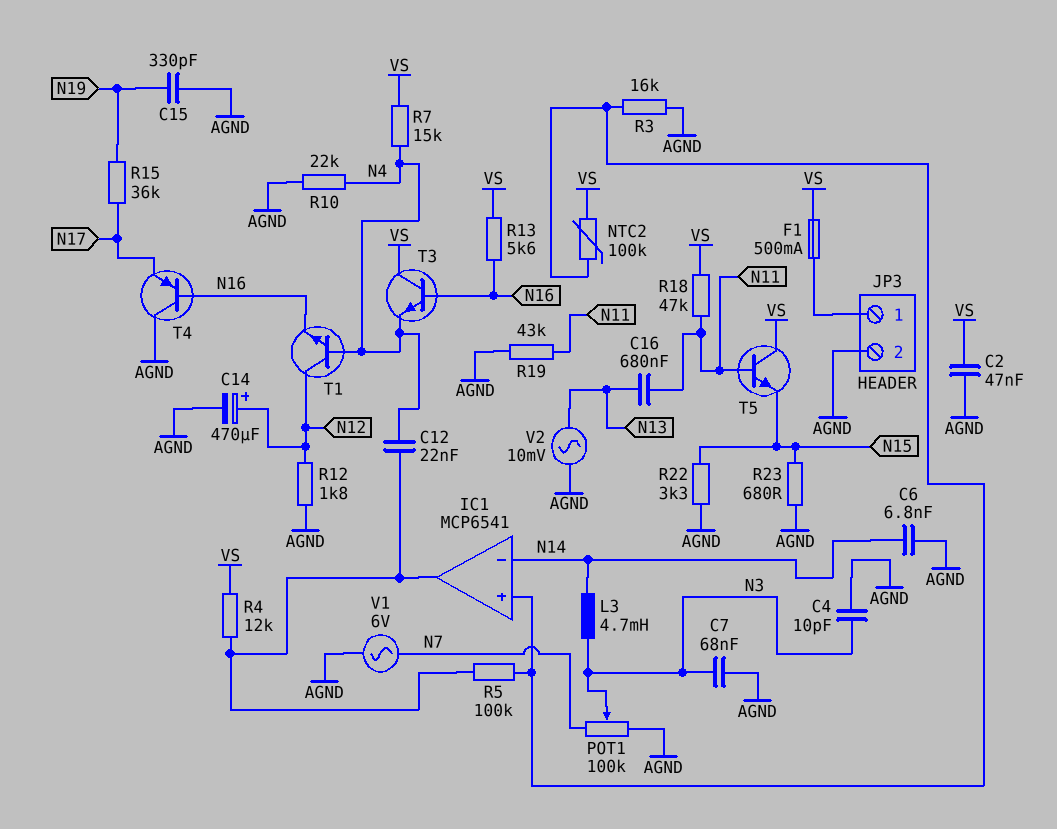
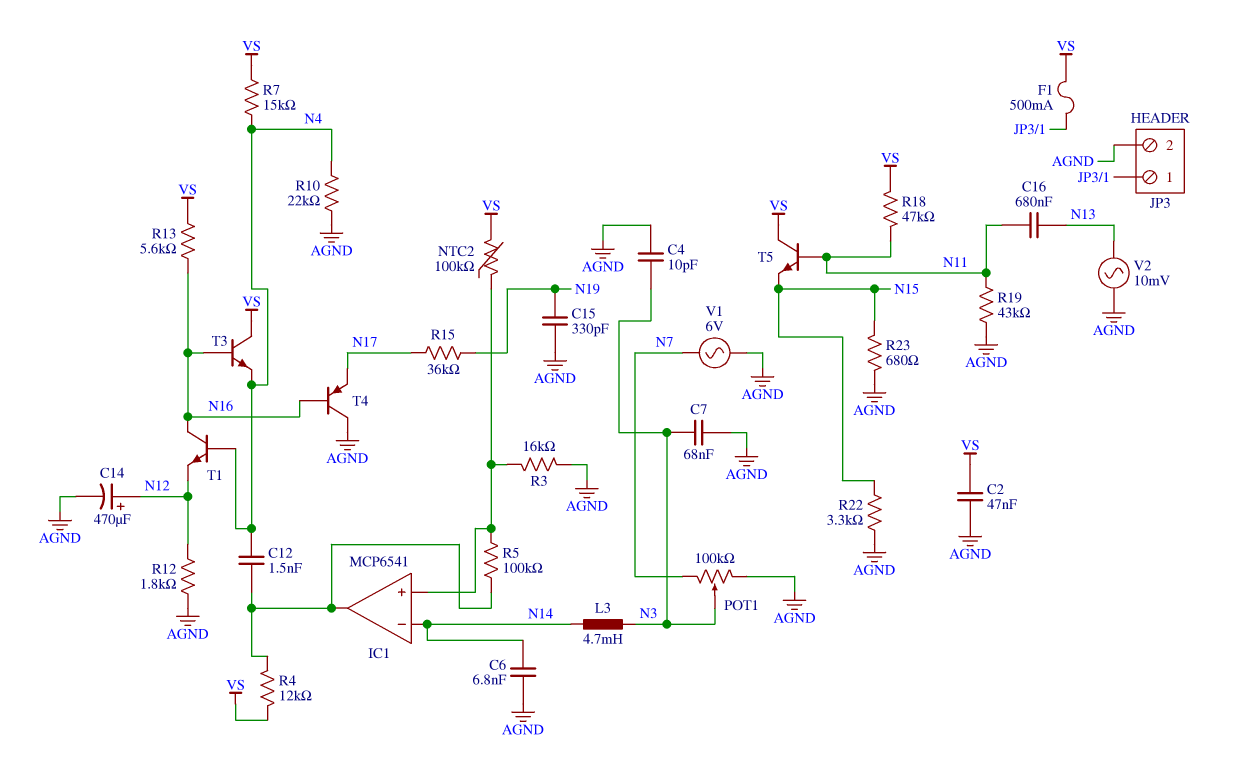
C12: 22nF (IC1/out, N4) -> 1.5nF (IC1/out, N4)
T1: NPN (B N4, C N12, E N16) -> NPN (B N4, C N16, E N12)

